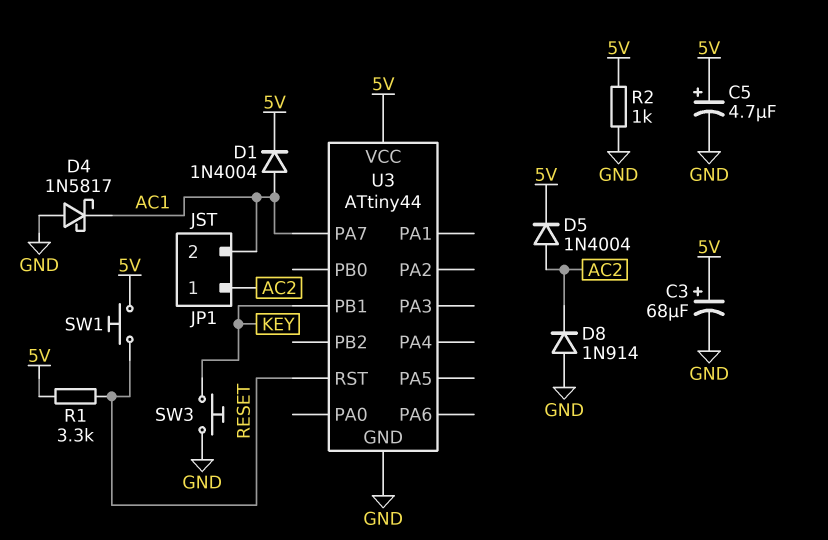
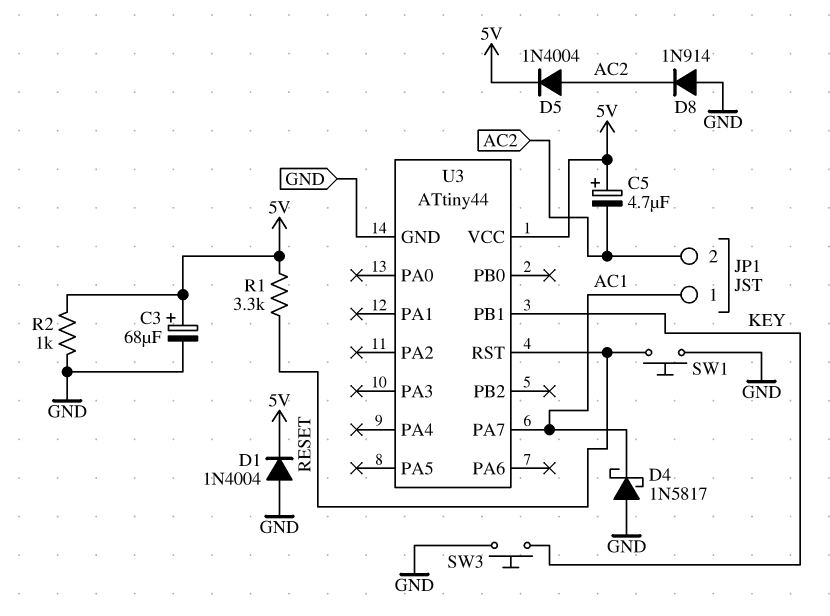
C5: 4.7uF (plus 5V, minus GND) -> 4.7uF (plus 5V, minus AC2)
D1: diode 1N4004 (A AC1, K 5V) -> diode 1N4004 (A GND, K 5V)
JP1 pin 1: AC2 -> AC1
JP1 pin 2: AC1 -> AC2
SW1: button (5V, RESET) -> button (GND, RESET)

